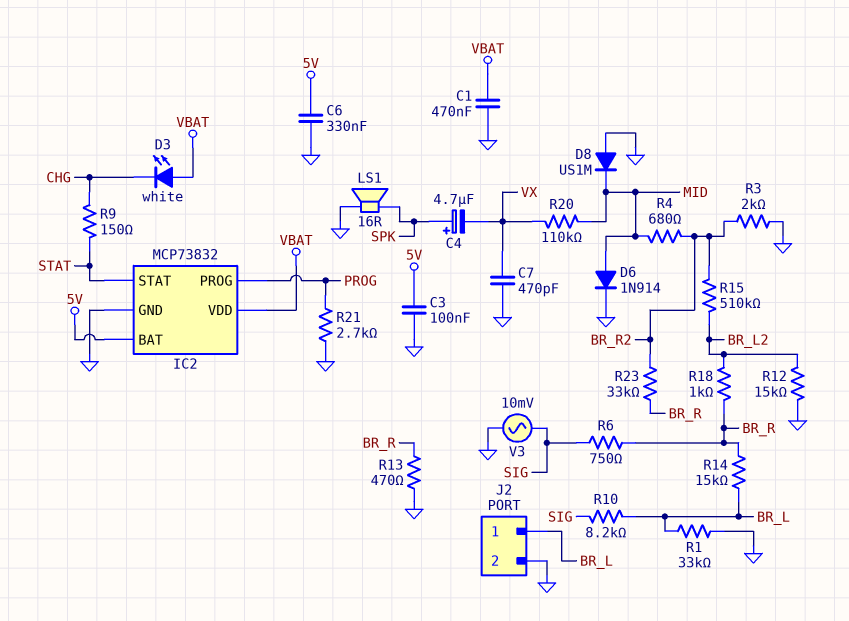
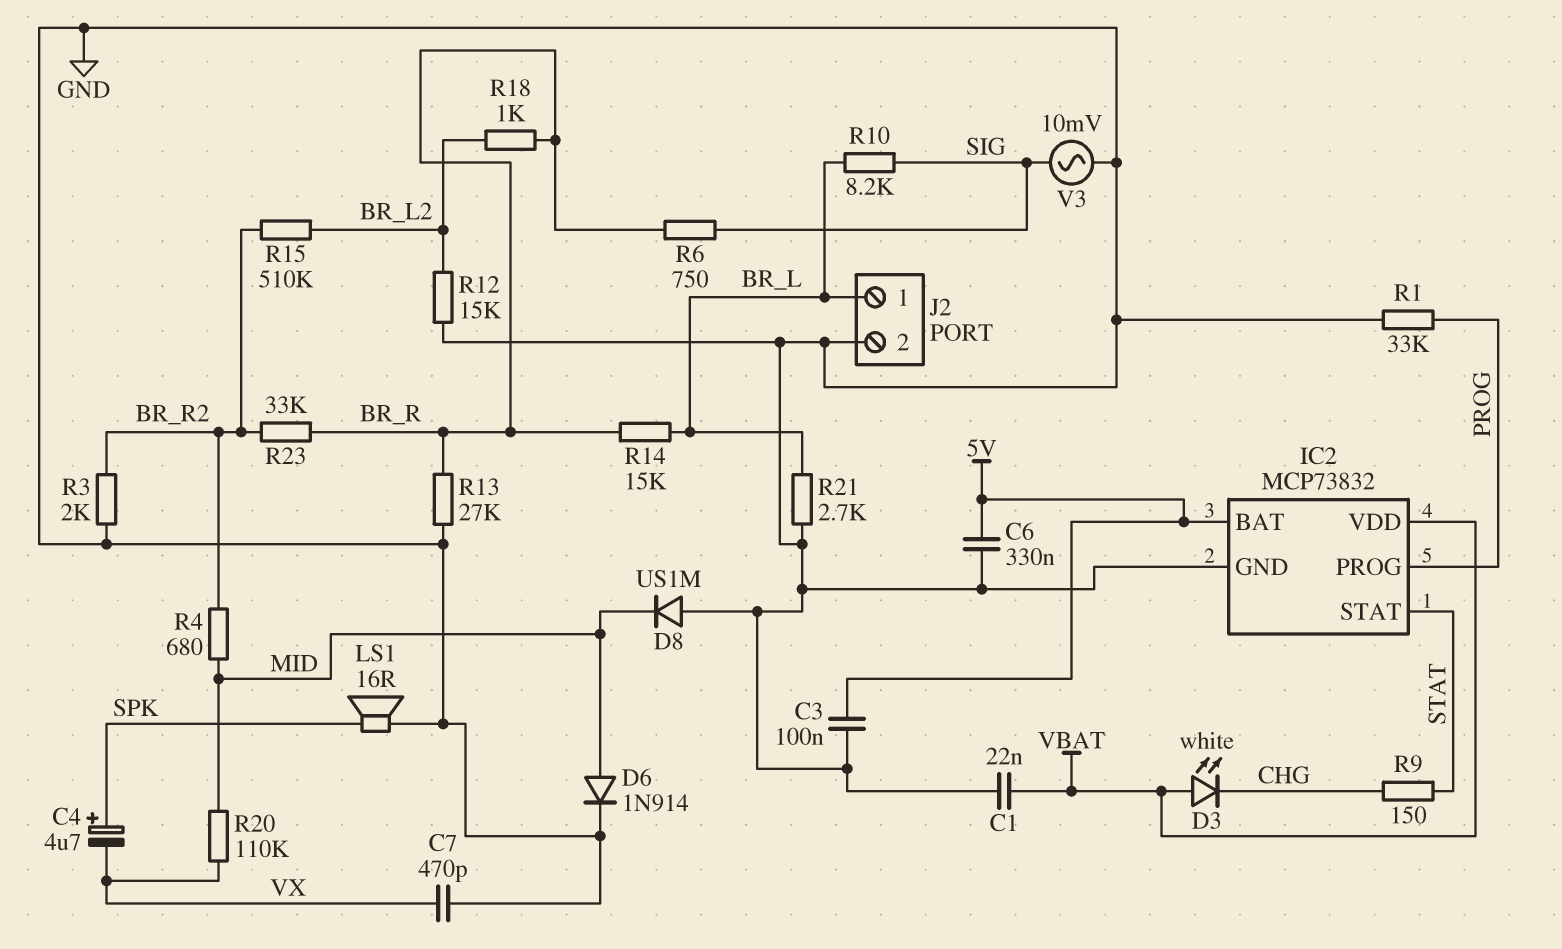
C1: 470nF (GND, VBAT) -> 22nF (GND, VBAT)
R1: 33k (BR_L, GND) -> 33k (GND, PROG)
R13: 470 (BR_R, GND) -> 27k (BR_R, GND)
R21: 2.7k (GND, PROG) -> 2.7k (BR_L, GND)

